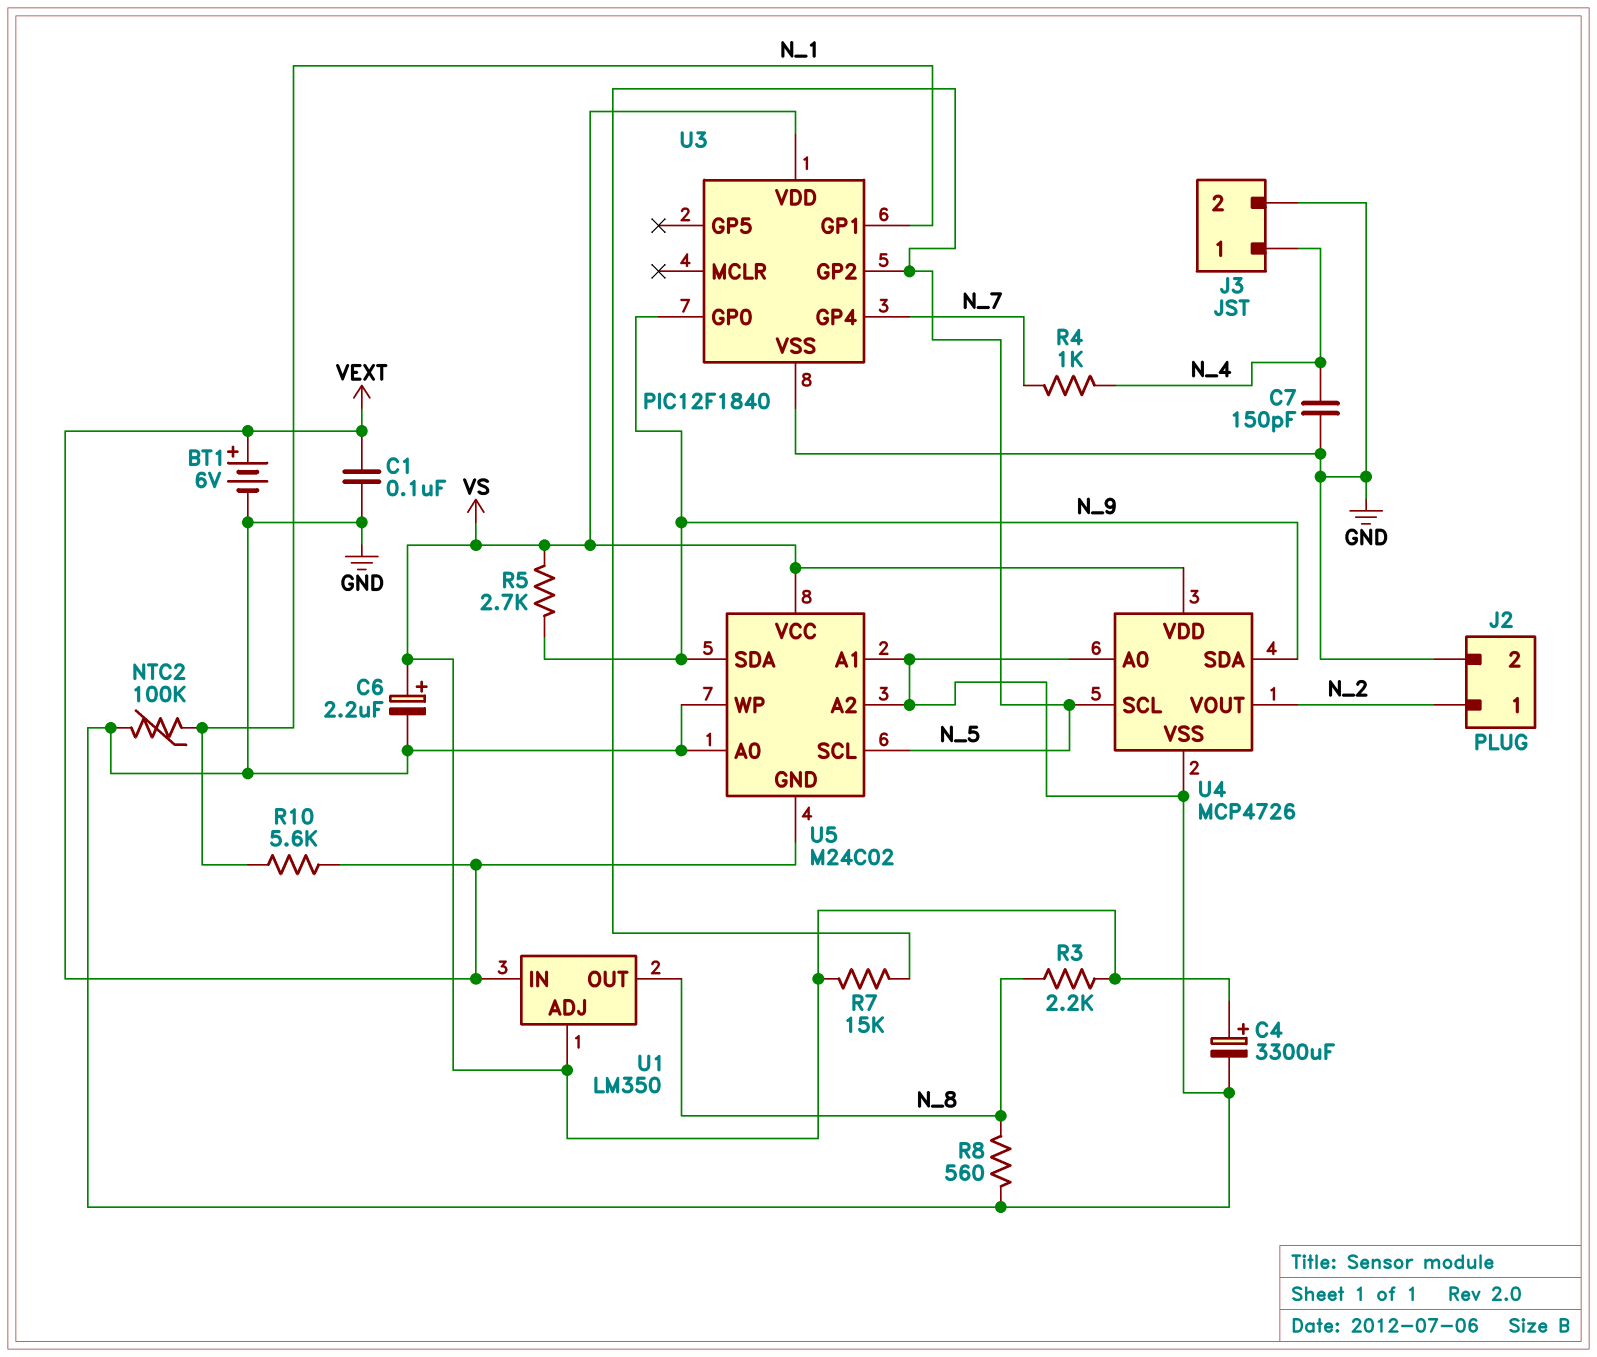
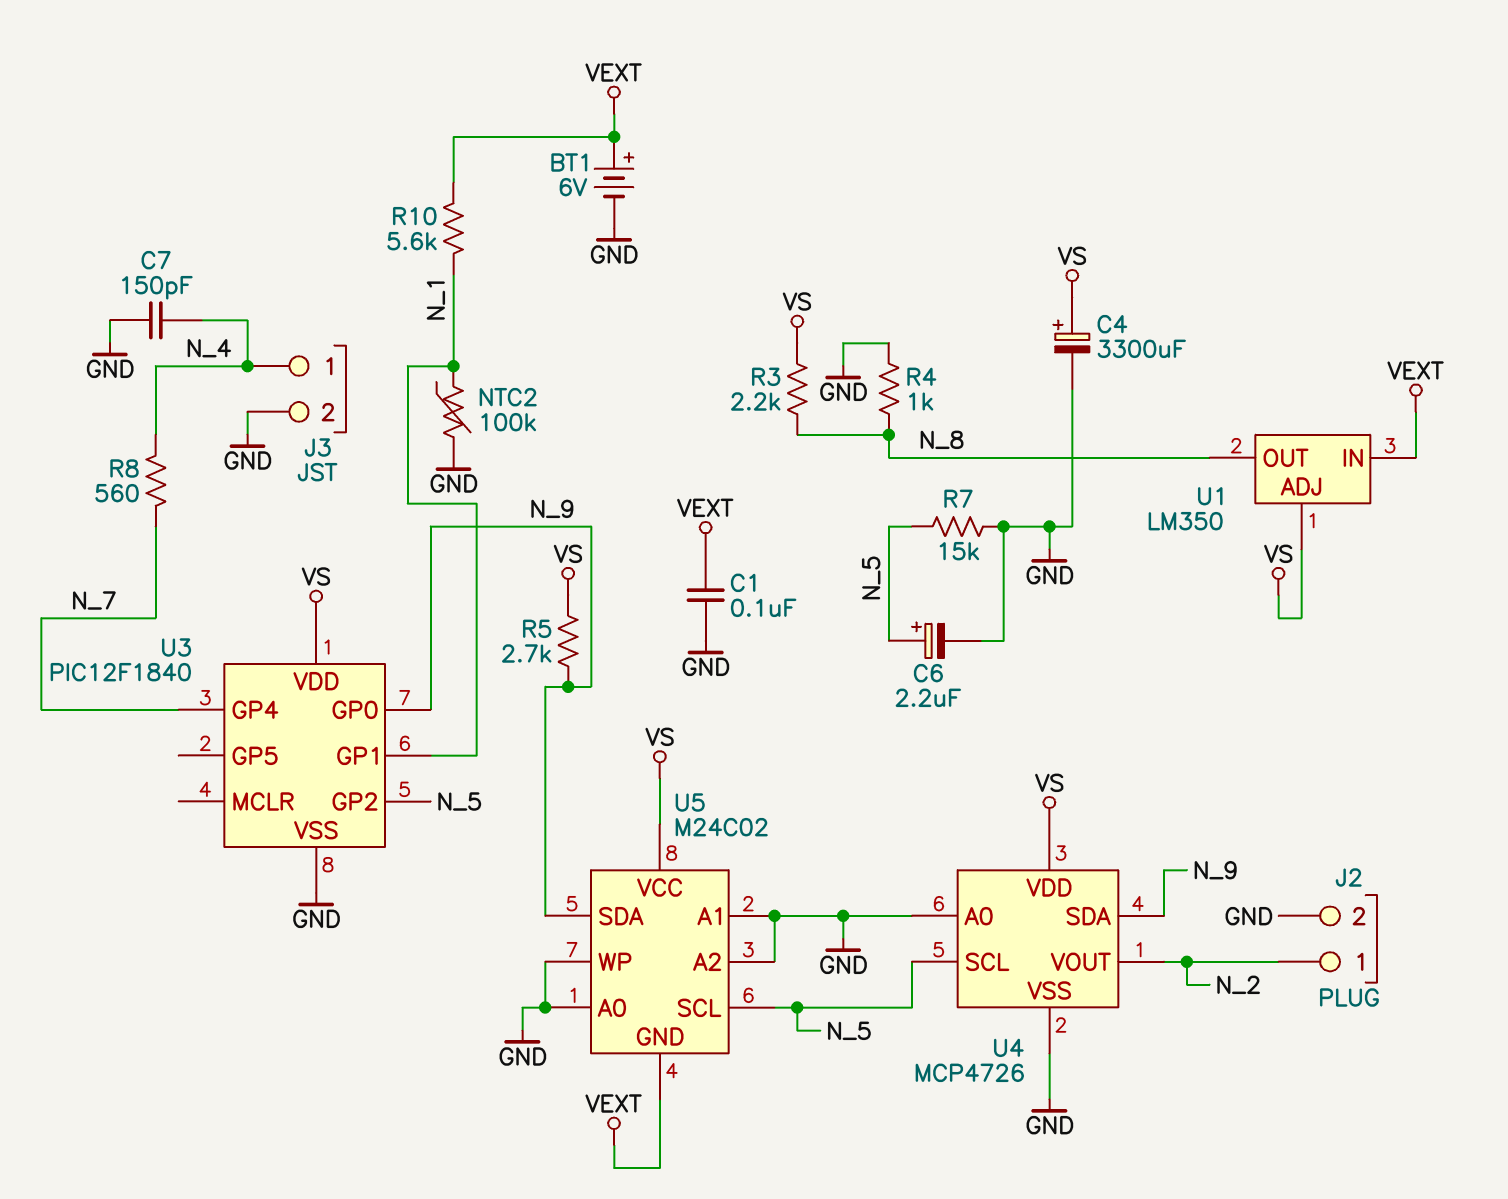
C6: 2.2uF (plus VS, minus GND) -> 2.2uF (plus N_5, minus GND)
R4: 1k (N_4, N_7) -> 1k (GND, N_8)
R7: 15k (N_5, VS) -> 15k (GND, N_5)
R8: 560 (GND, N_8) -> 560 (N_4, N_7)

